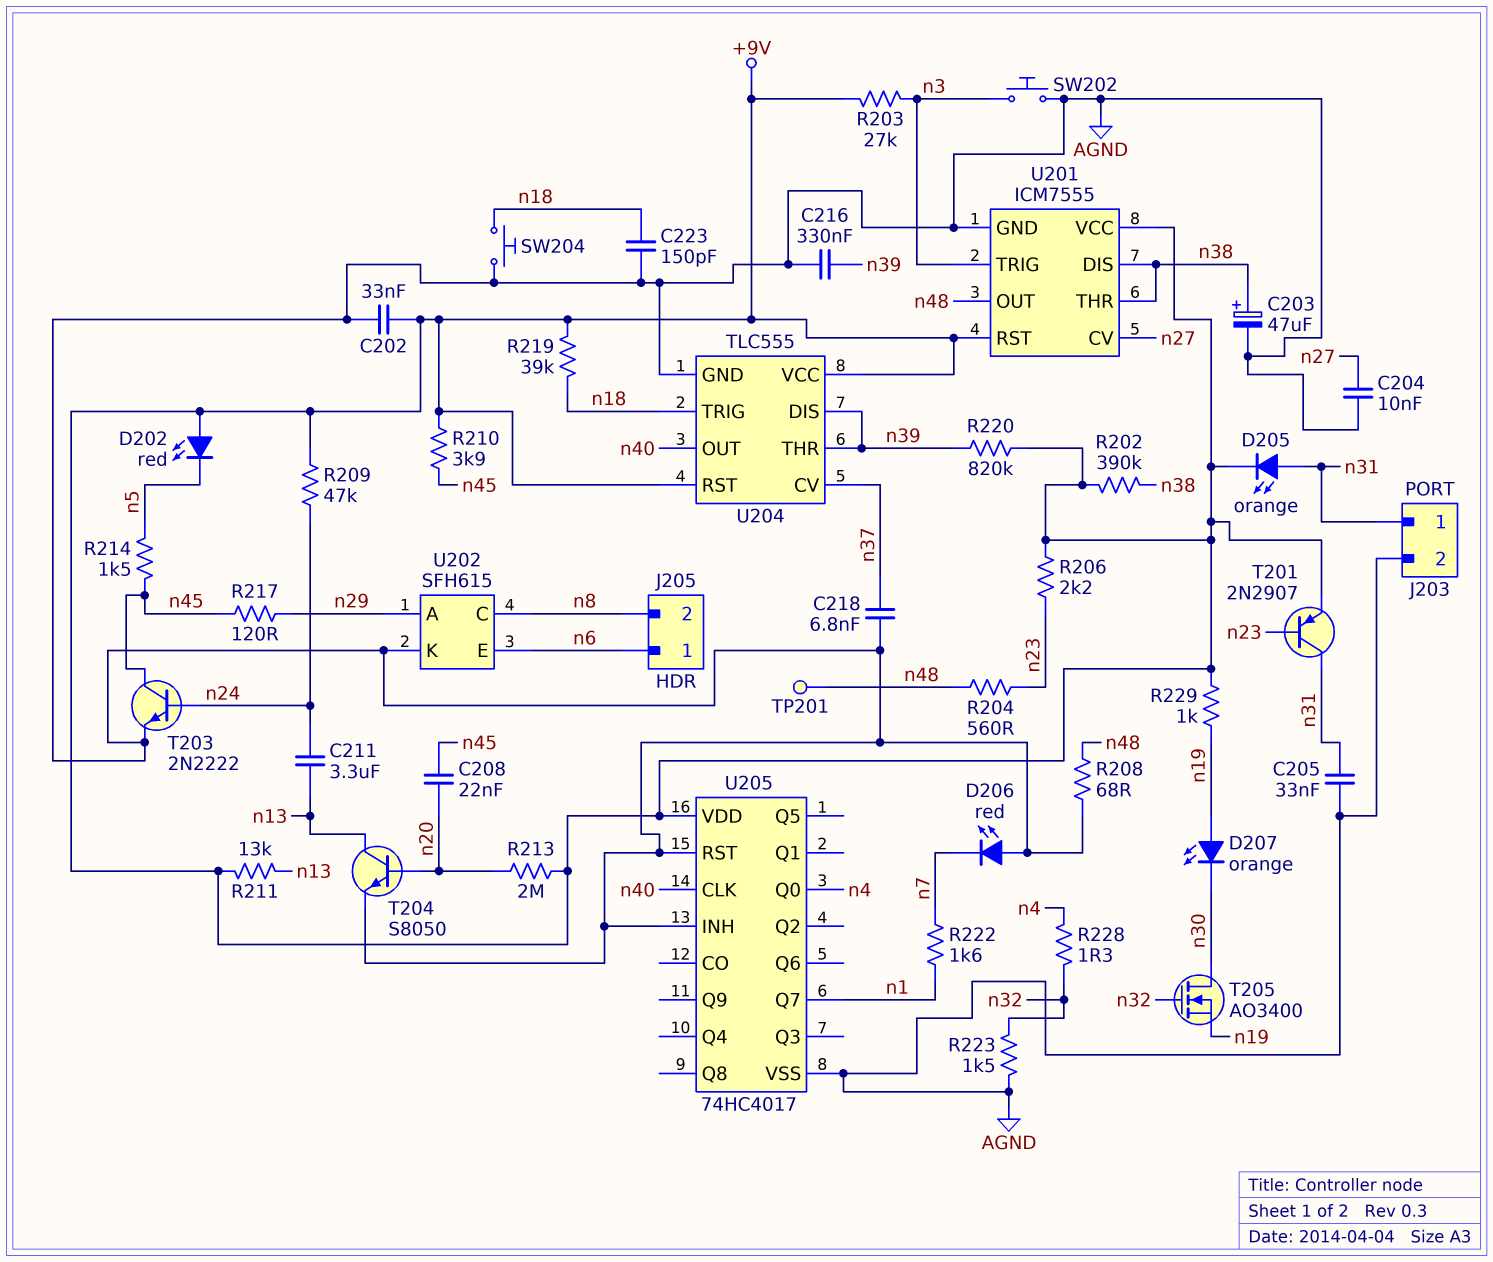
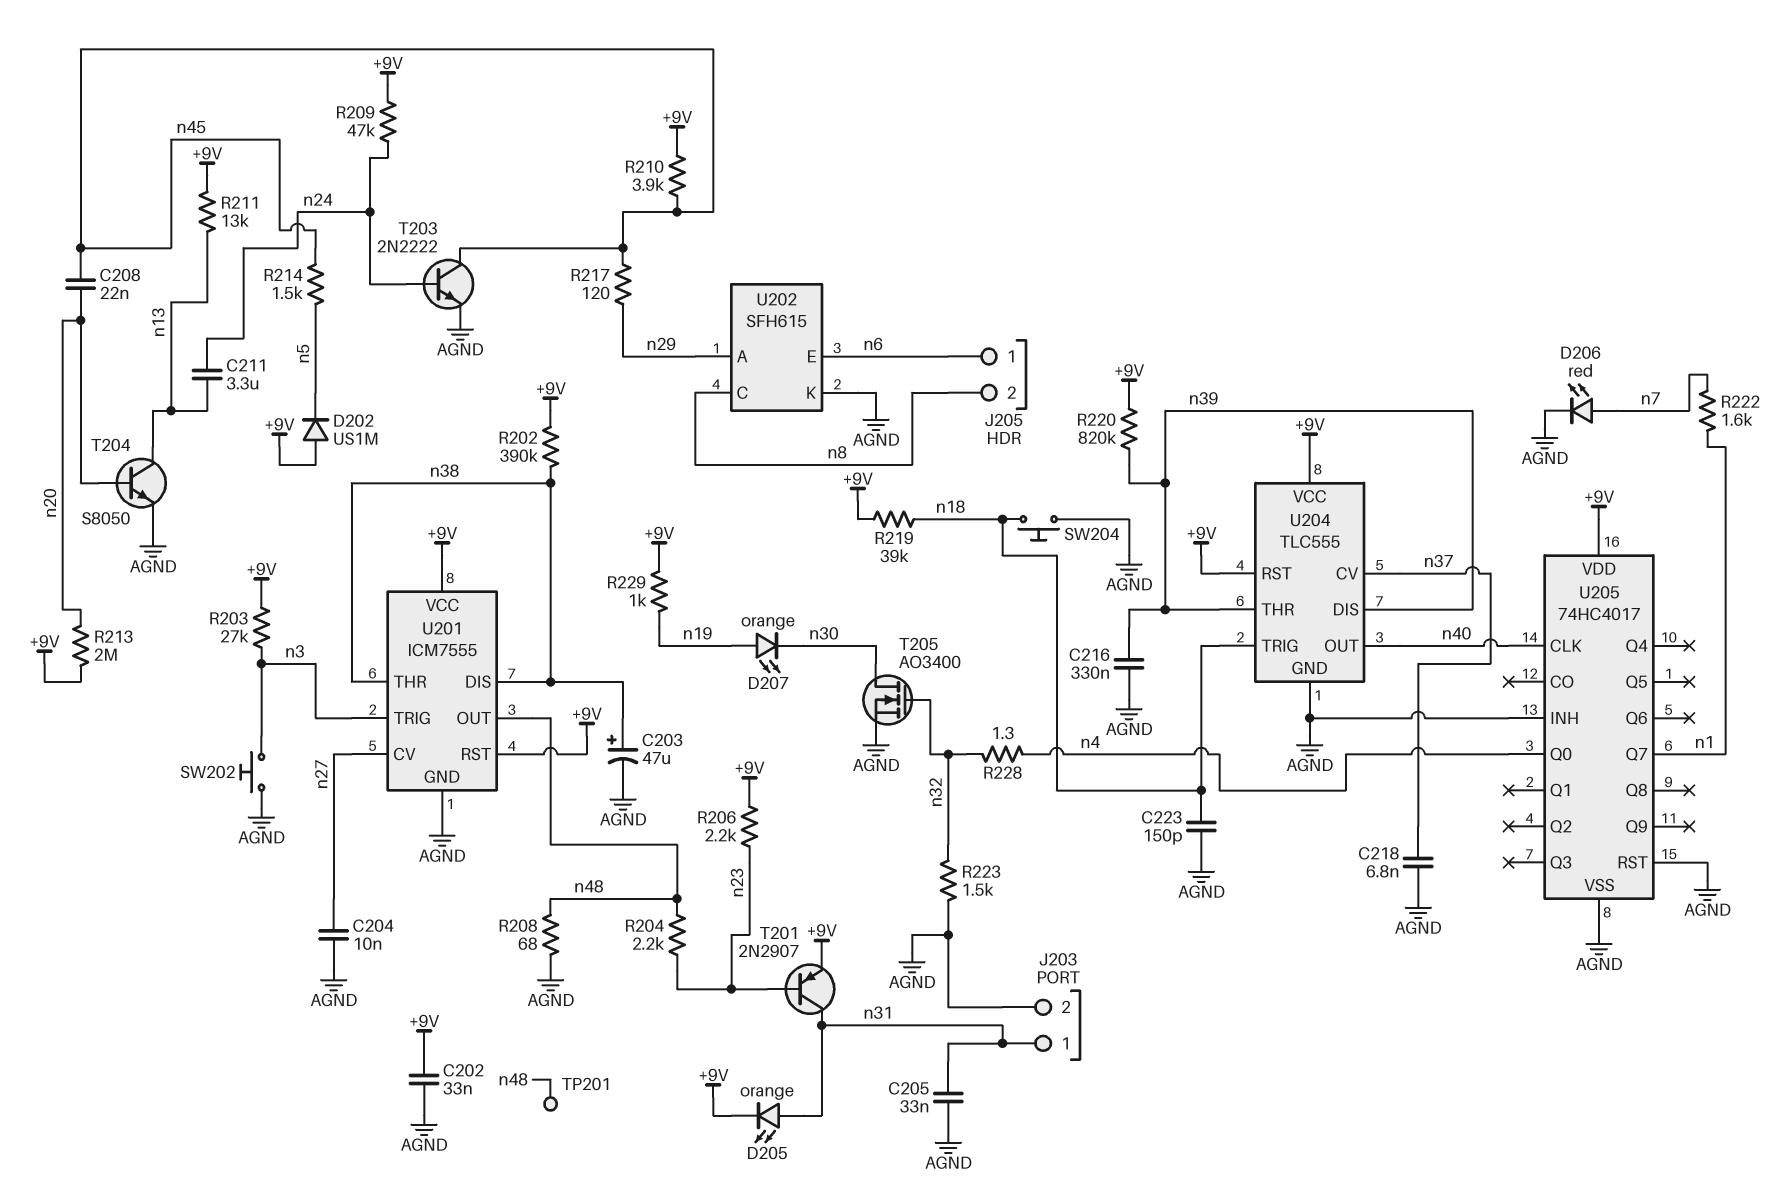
D202: LED red (A +9V, K n5) -> diode US1M (A +9V, K n5)
D206: LED red (A AGND, K n7) -> LED red (A n7, K AGND)
R204: 560 (n23, n48) -> 2.2k (n23, n48)
T205: NMOS AO3400 (G n32, D n30, S n19) -> NMOS AO3400 (G n32, D n30, S AGND)

